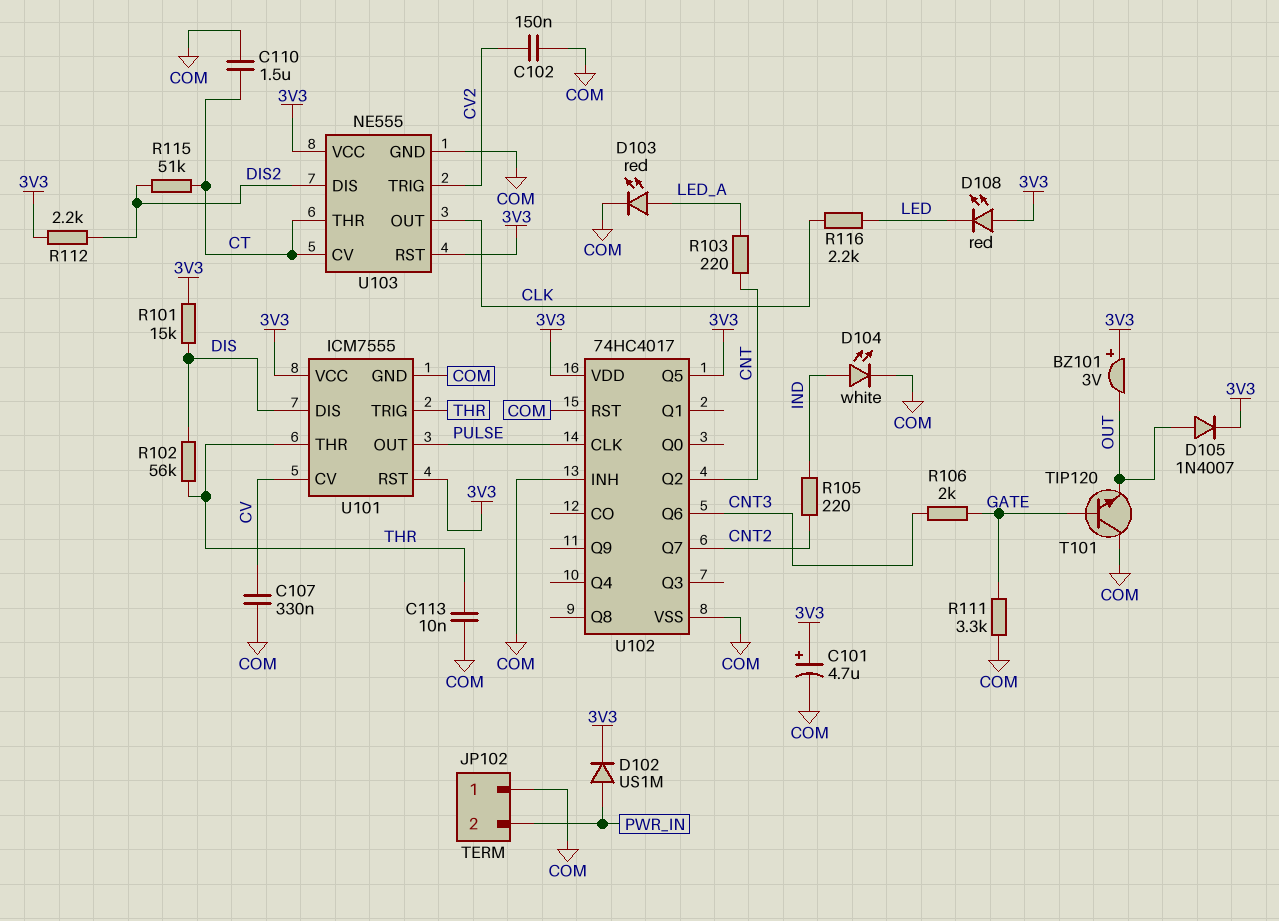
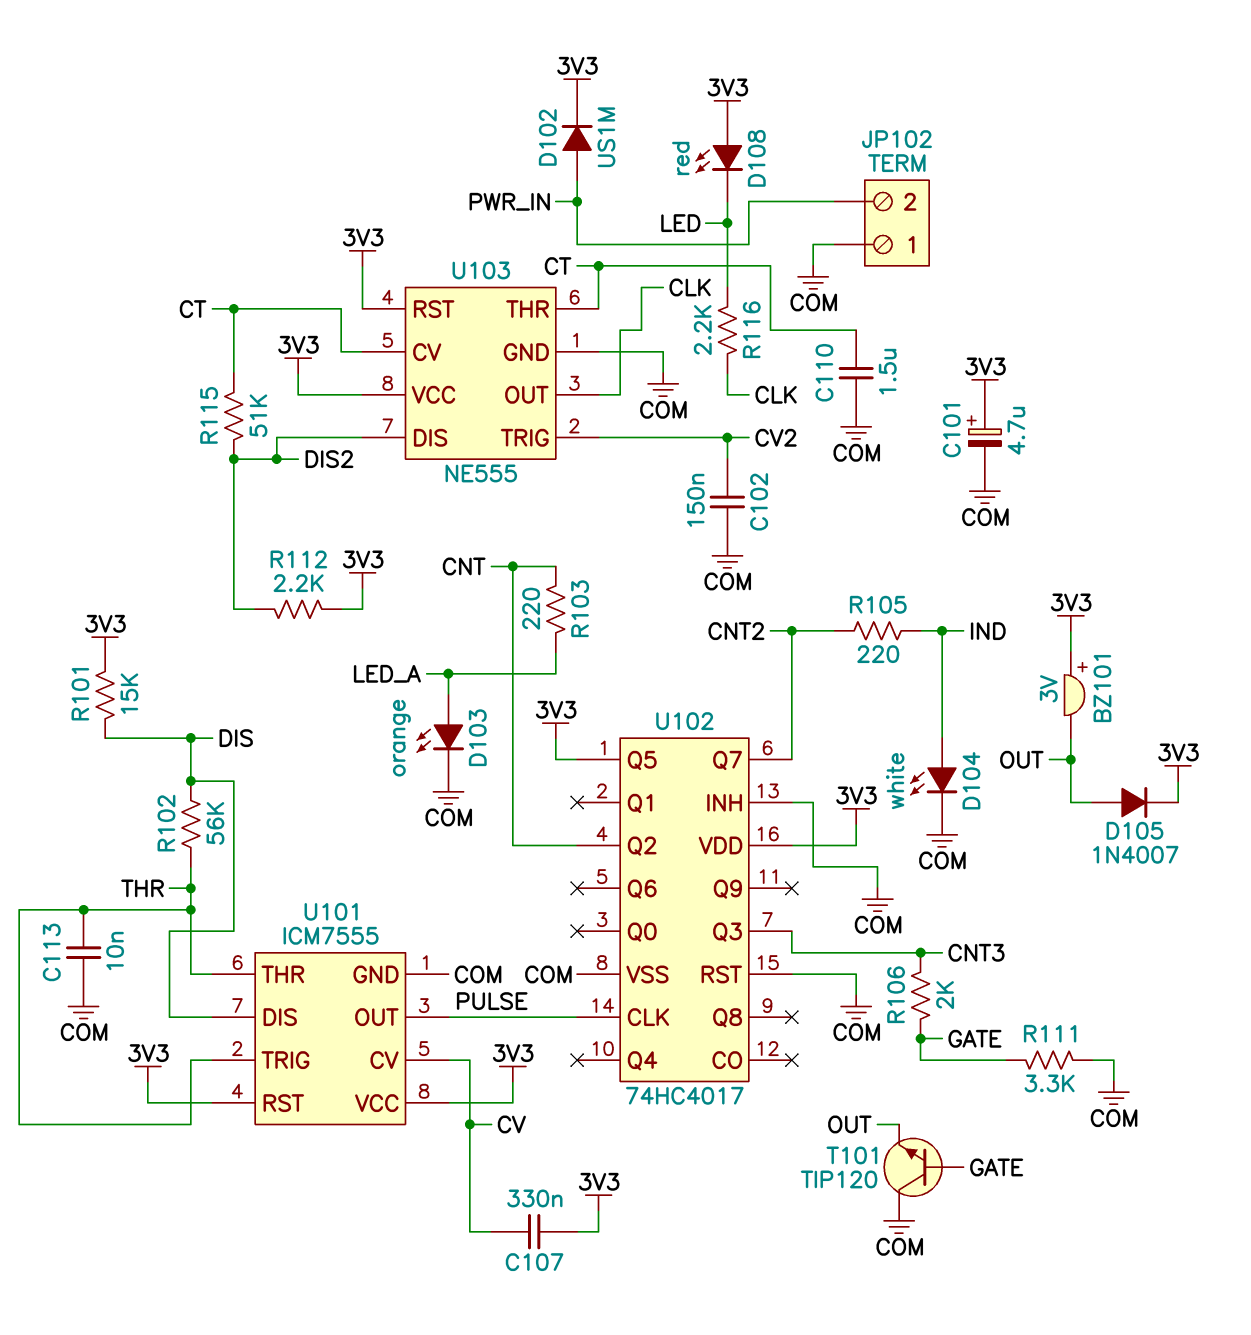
C107: 330nF (COM, CV) -> 330nF (3V3, CV)
D103: LED red (A LED_A, K COM) -> LED orange (A LED_A, K COM)
U102 pin Q3: none -> CNT3
U102 pin Q6: CNT3 -> none

